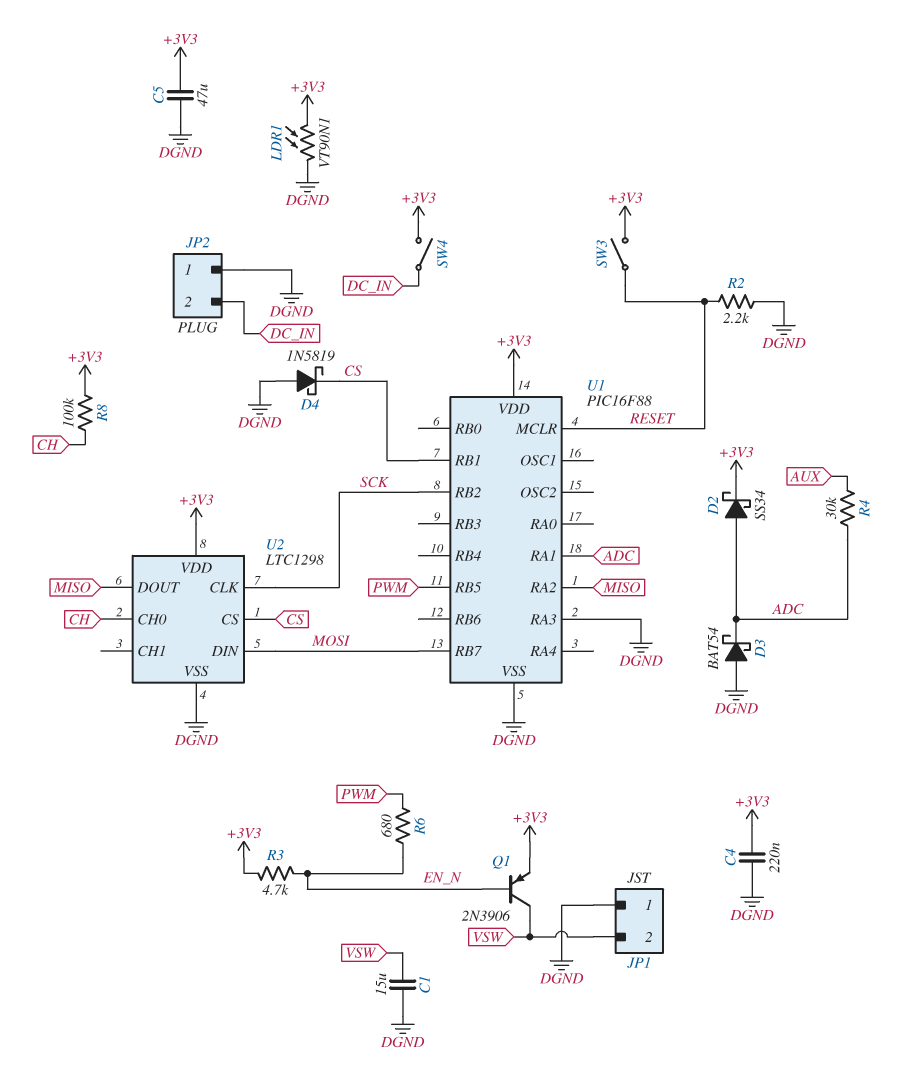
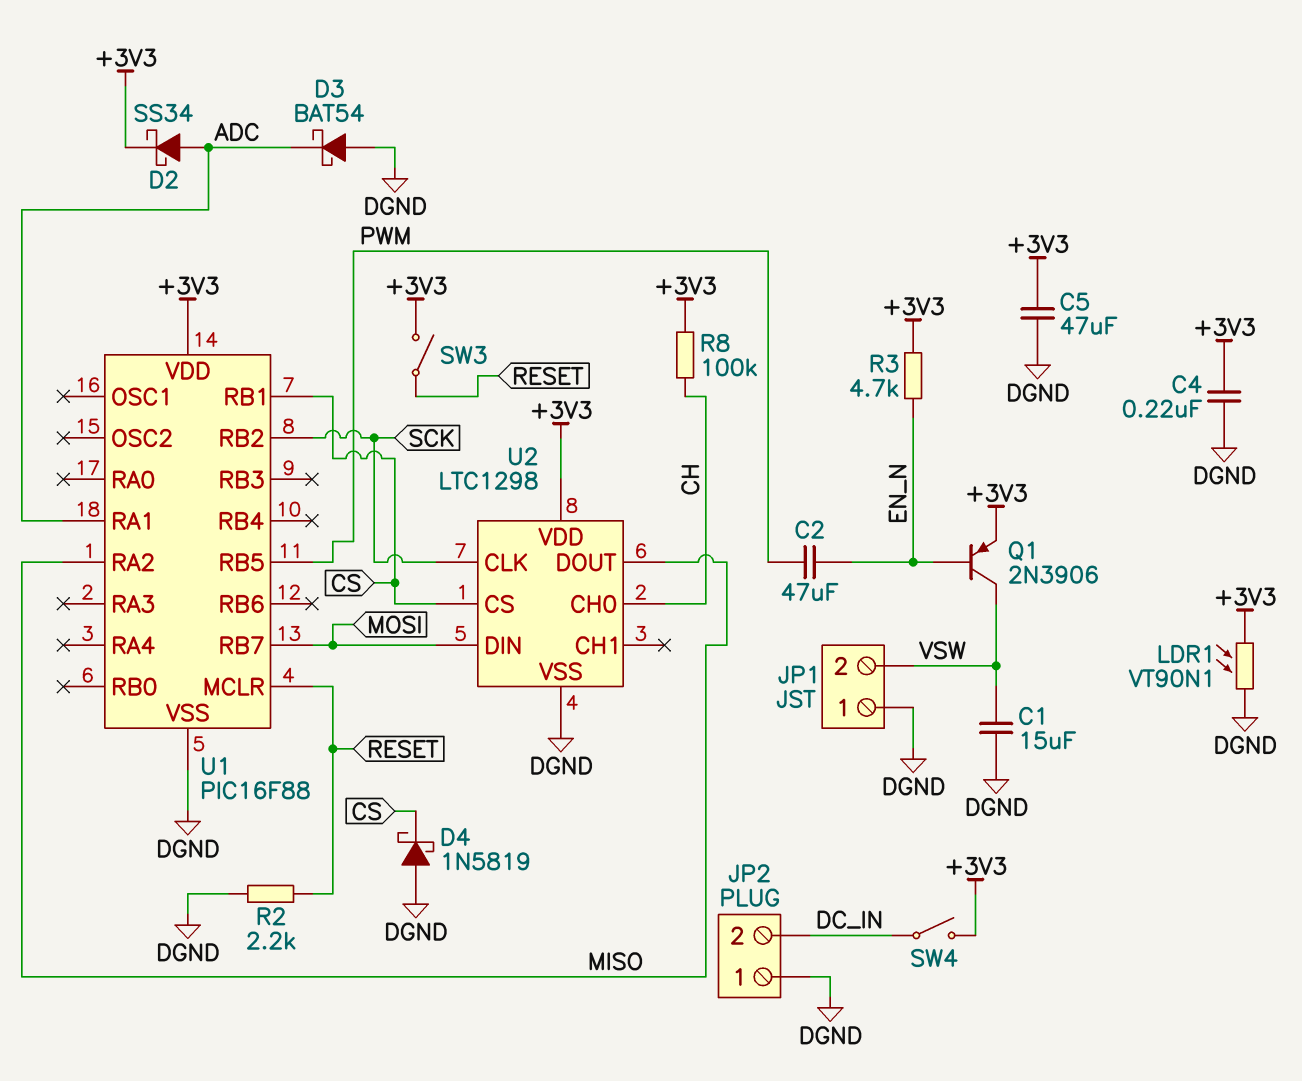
C2: none -> 47uF (EN_N, PWM)
R4: 30k (ADC, AUX) -> none
R6: 680 (EN_N, PWM) -> none
U1 pin RA3: DGND -> none

